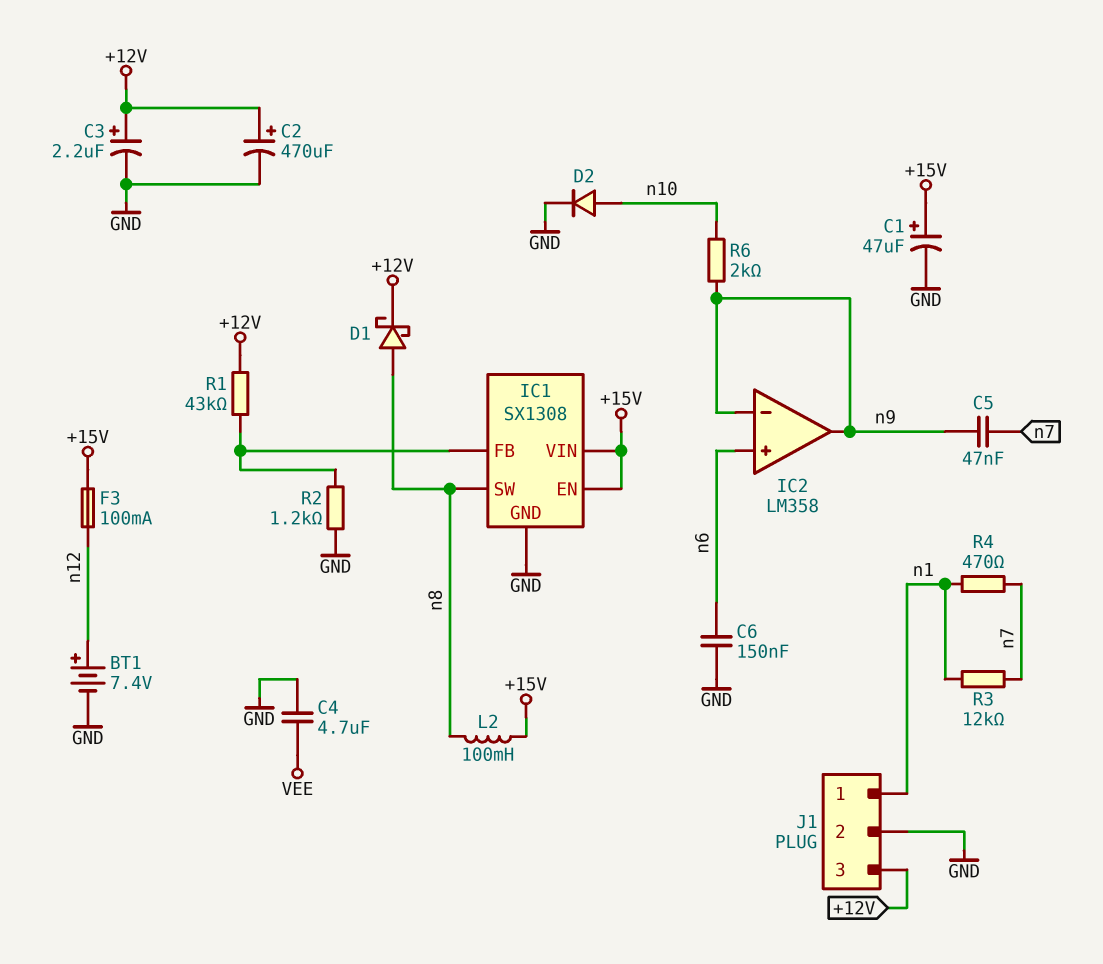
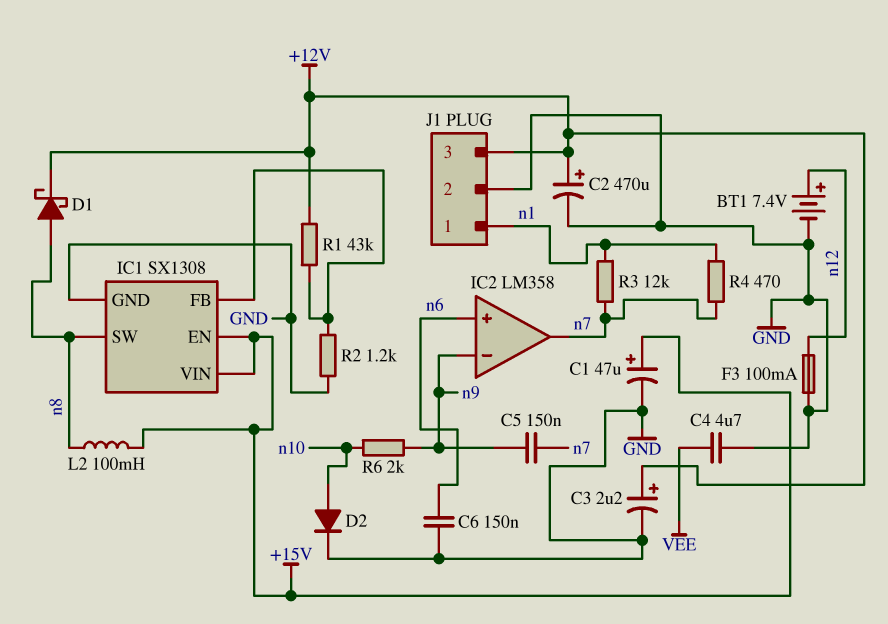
C5: 47nF (n7, n9) -> 150nF (n7, n9)
F3: 100mA (+15V, n12) -> 100mA (GND, n12)
IC2 pin out: n9 -> n7

